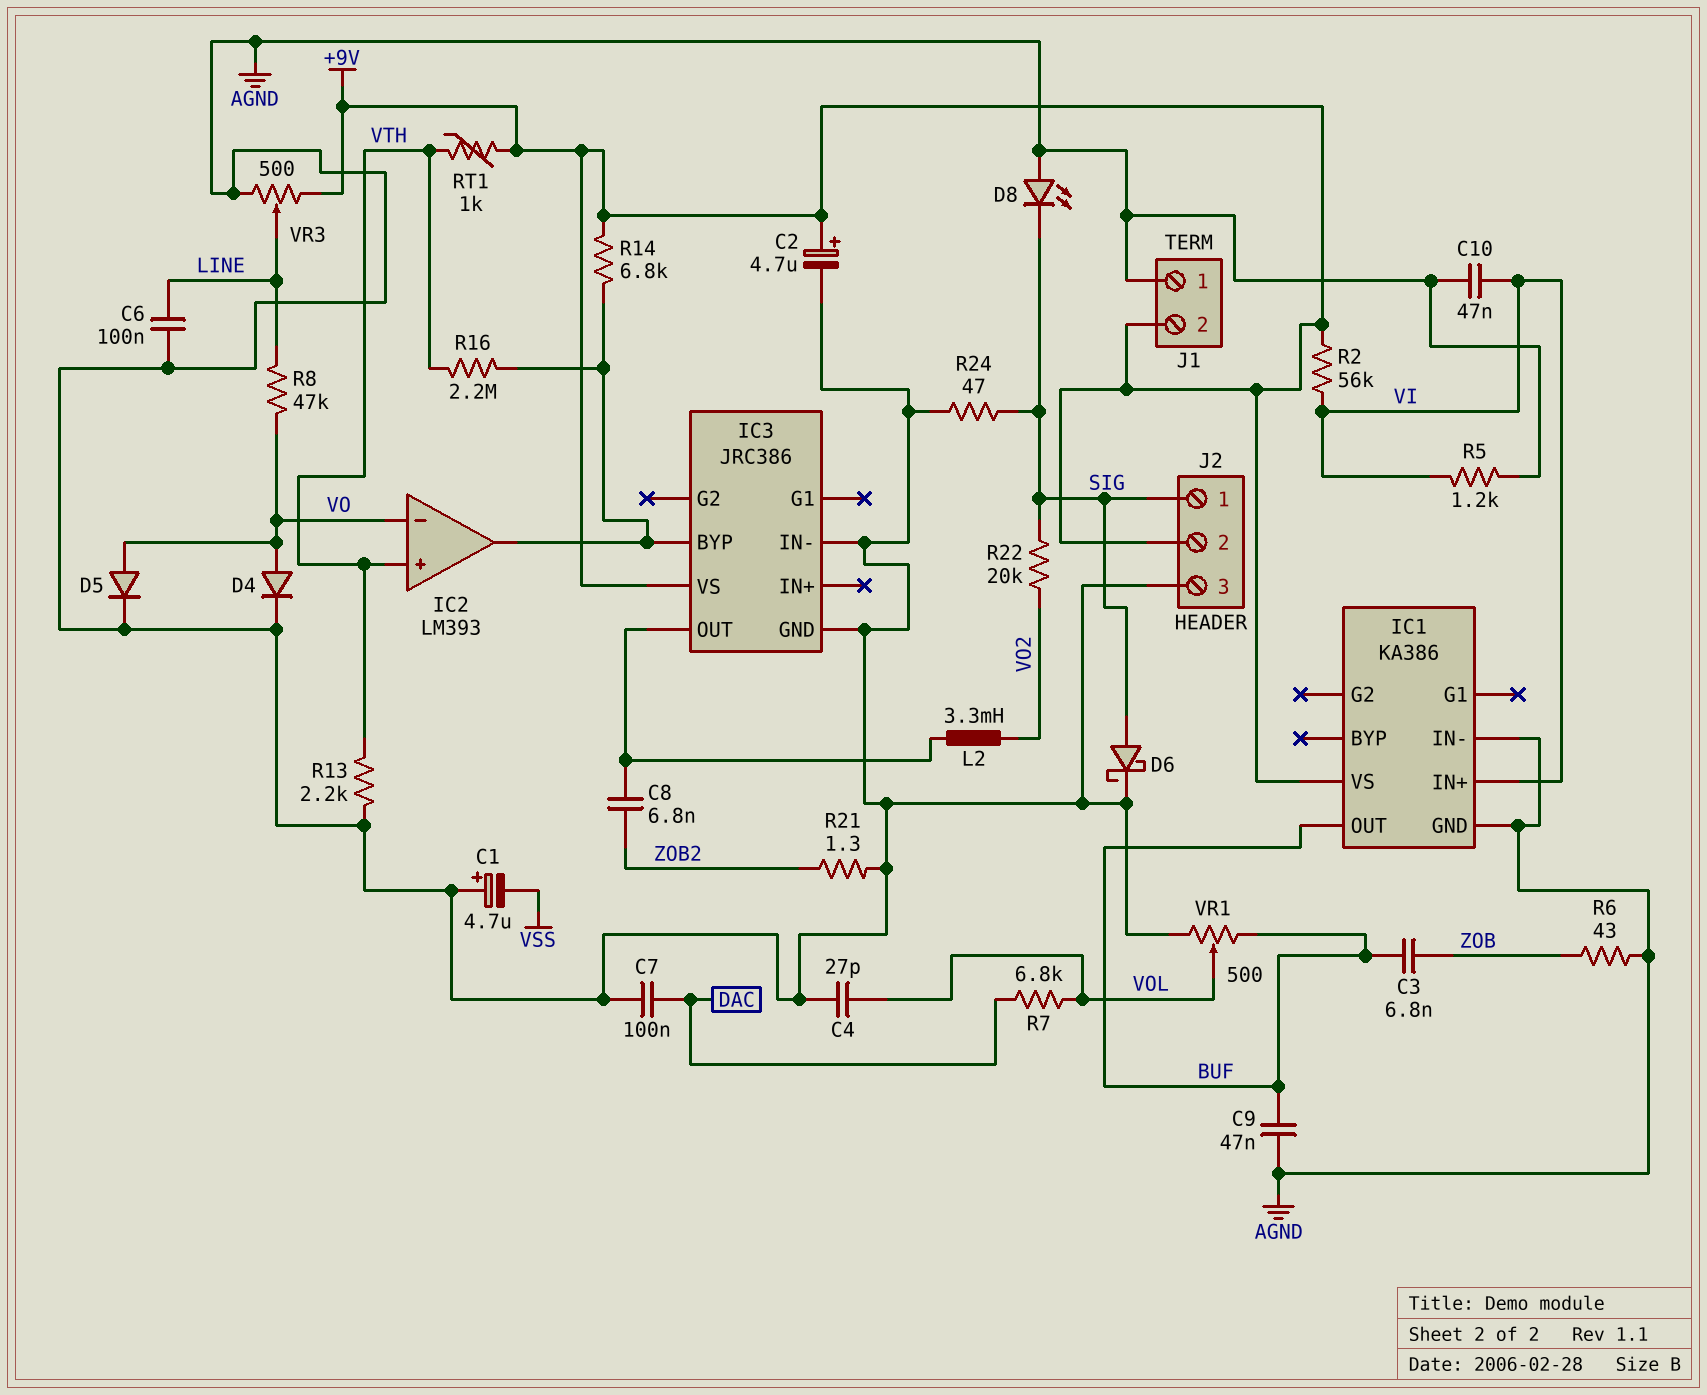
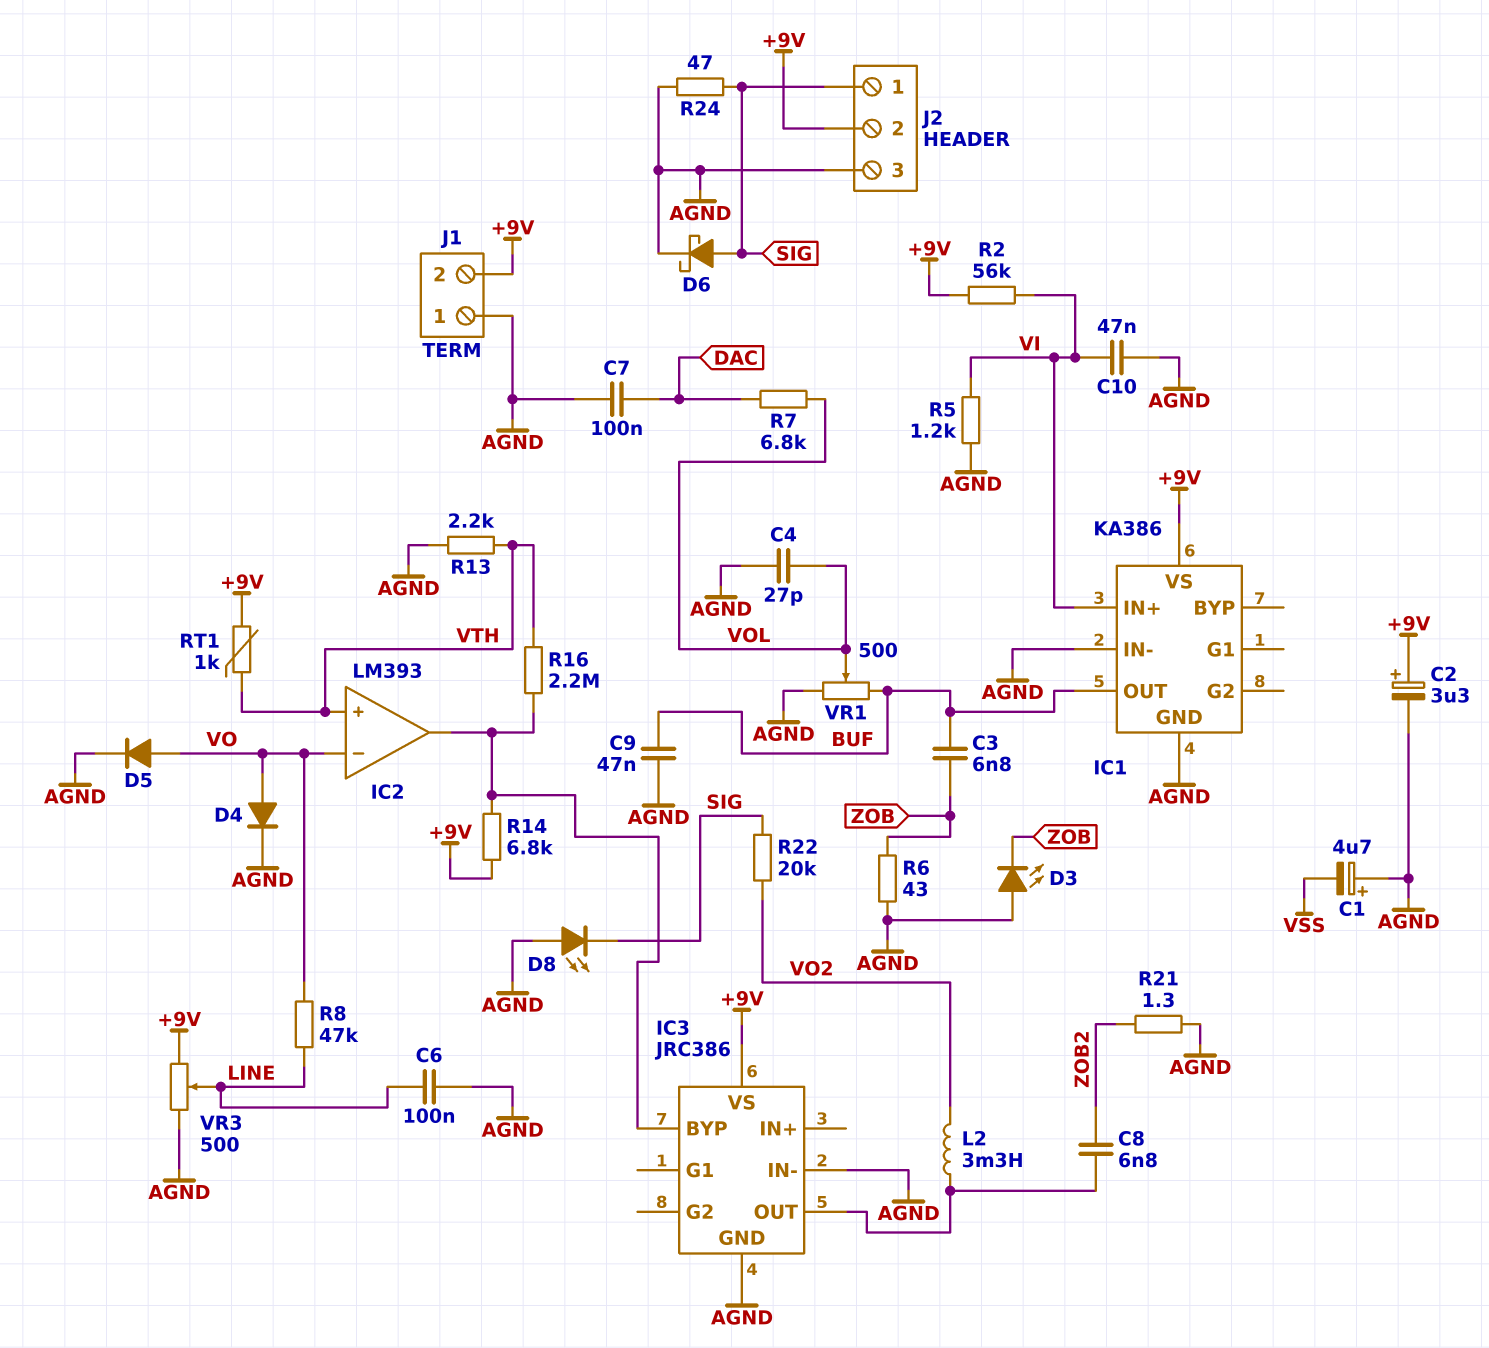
C2: 4.7uF (plus +9V, minus AGND) -> 3.3uF (plus +9V, minus AGND)
D3: none -> LED (A AGND, K ZOB)

